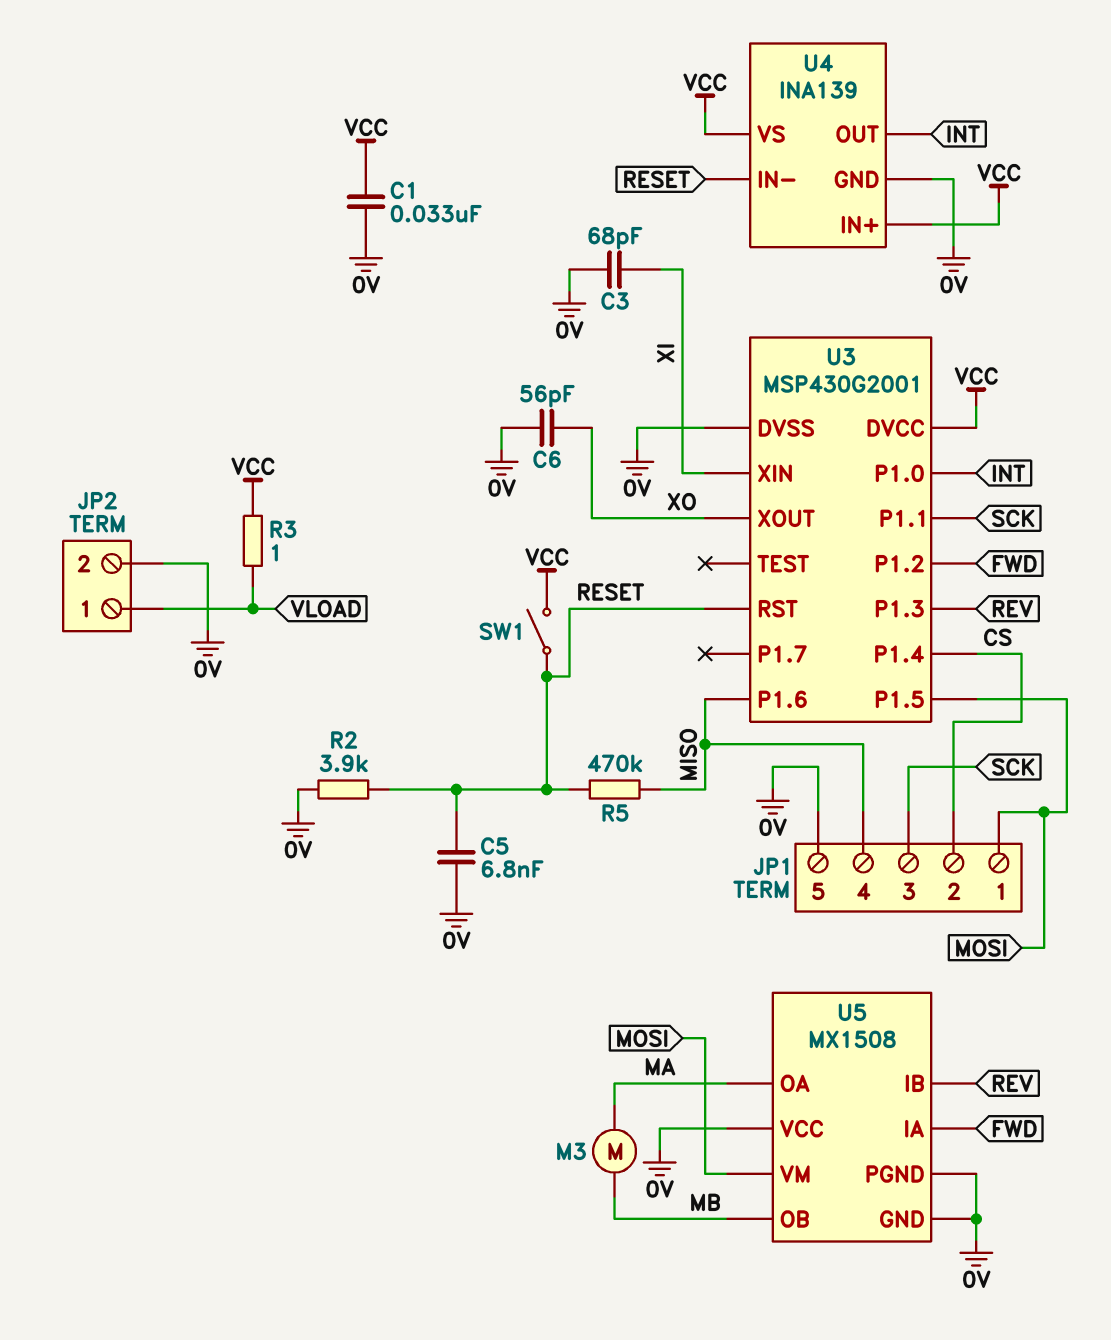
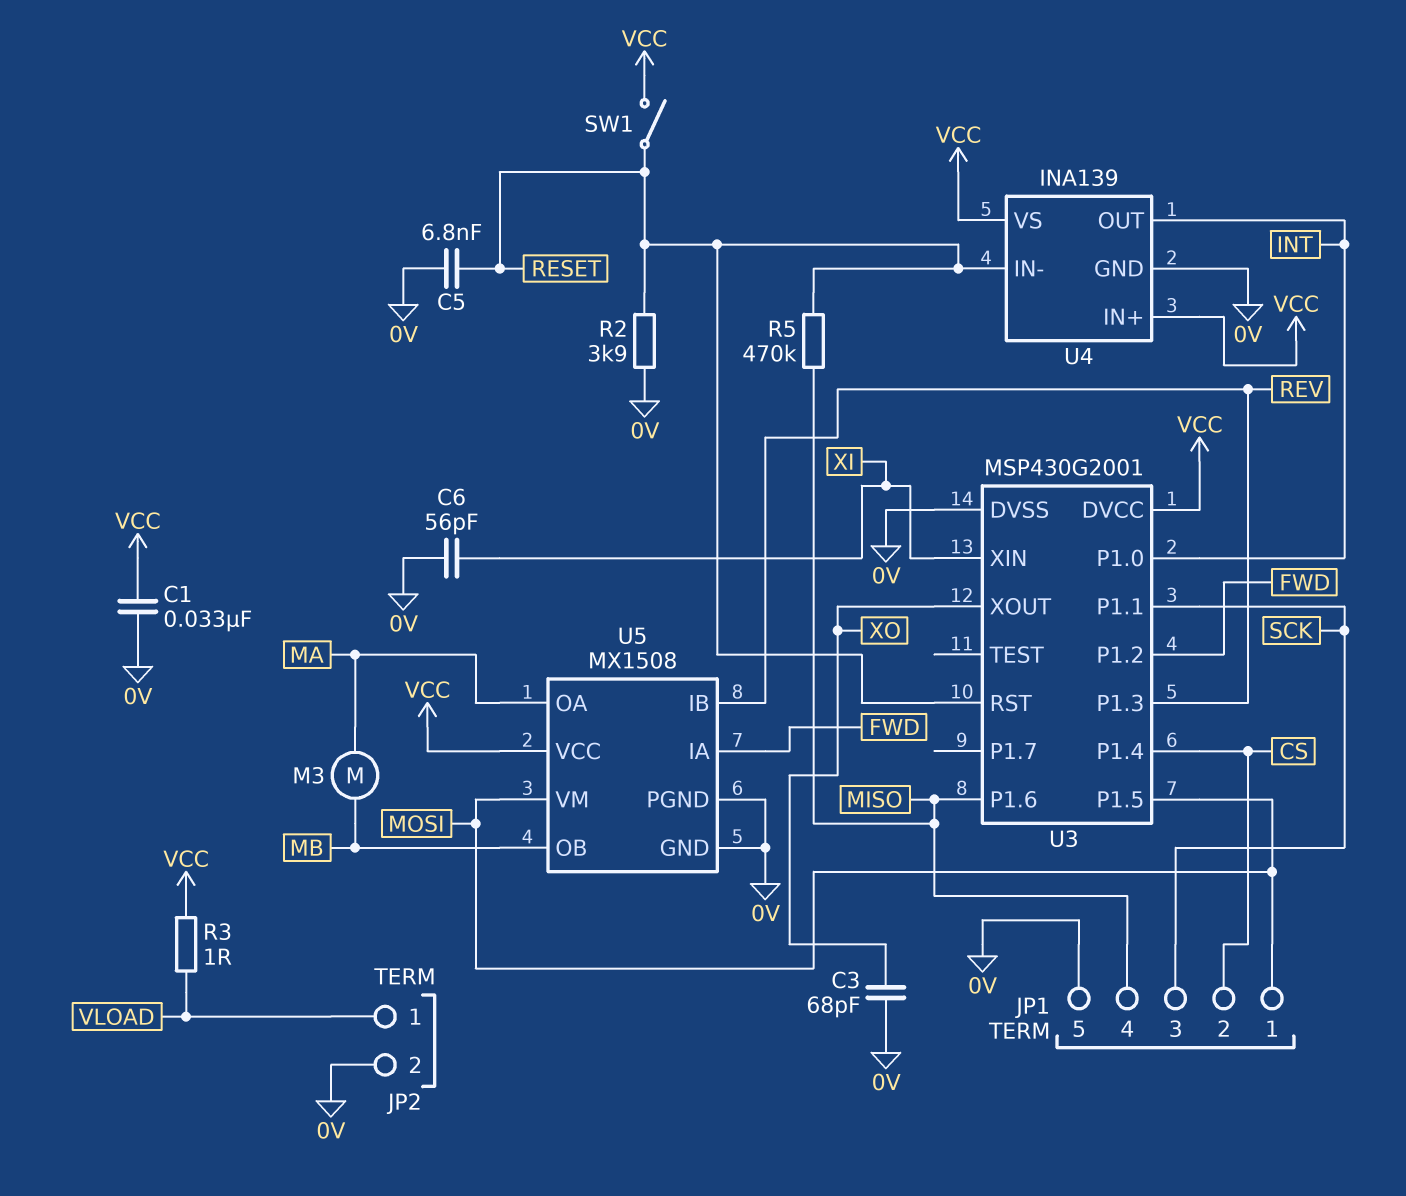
C3: 68pF (0V, XI) -> 68pF (0V, XO)
C6: 56pF (0V, XO) -> 56pF (0V, XI)
U5 pin VCC: 0V -> VCC

